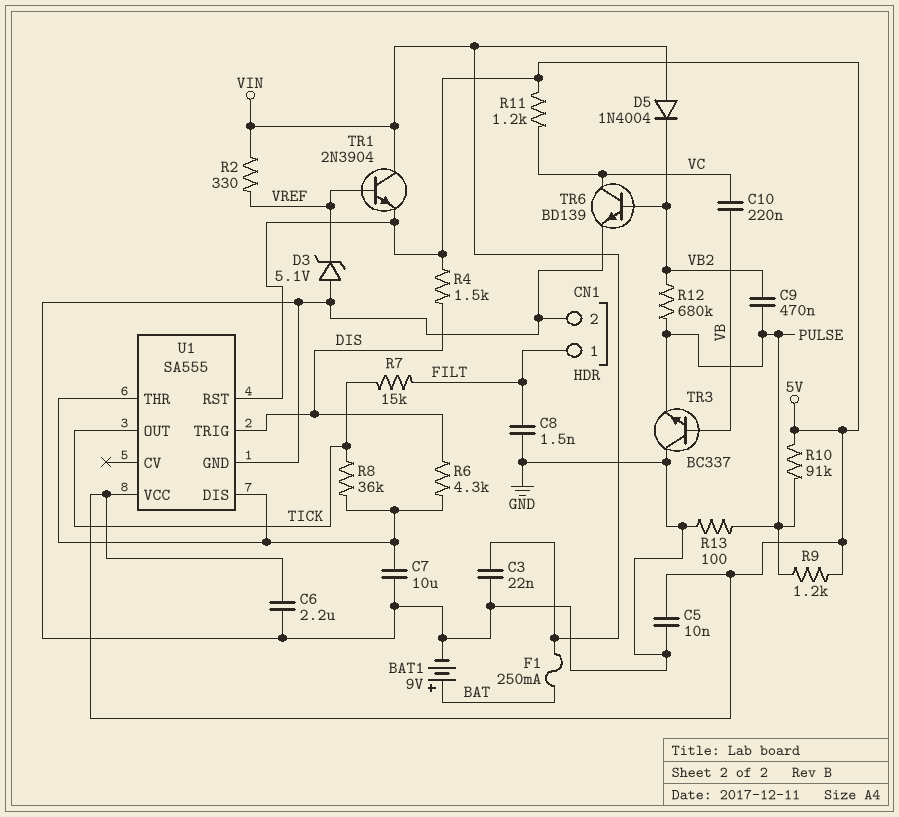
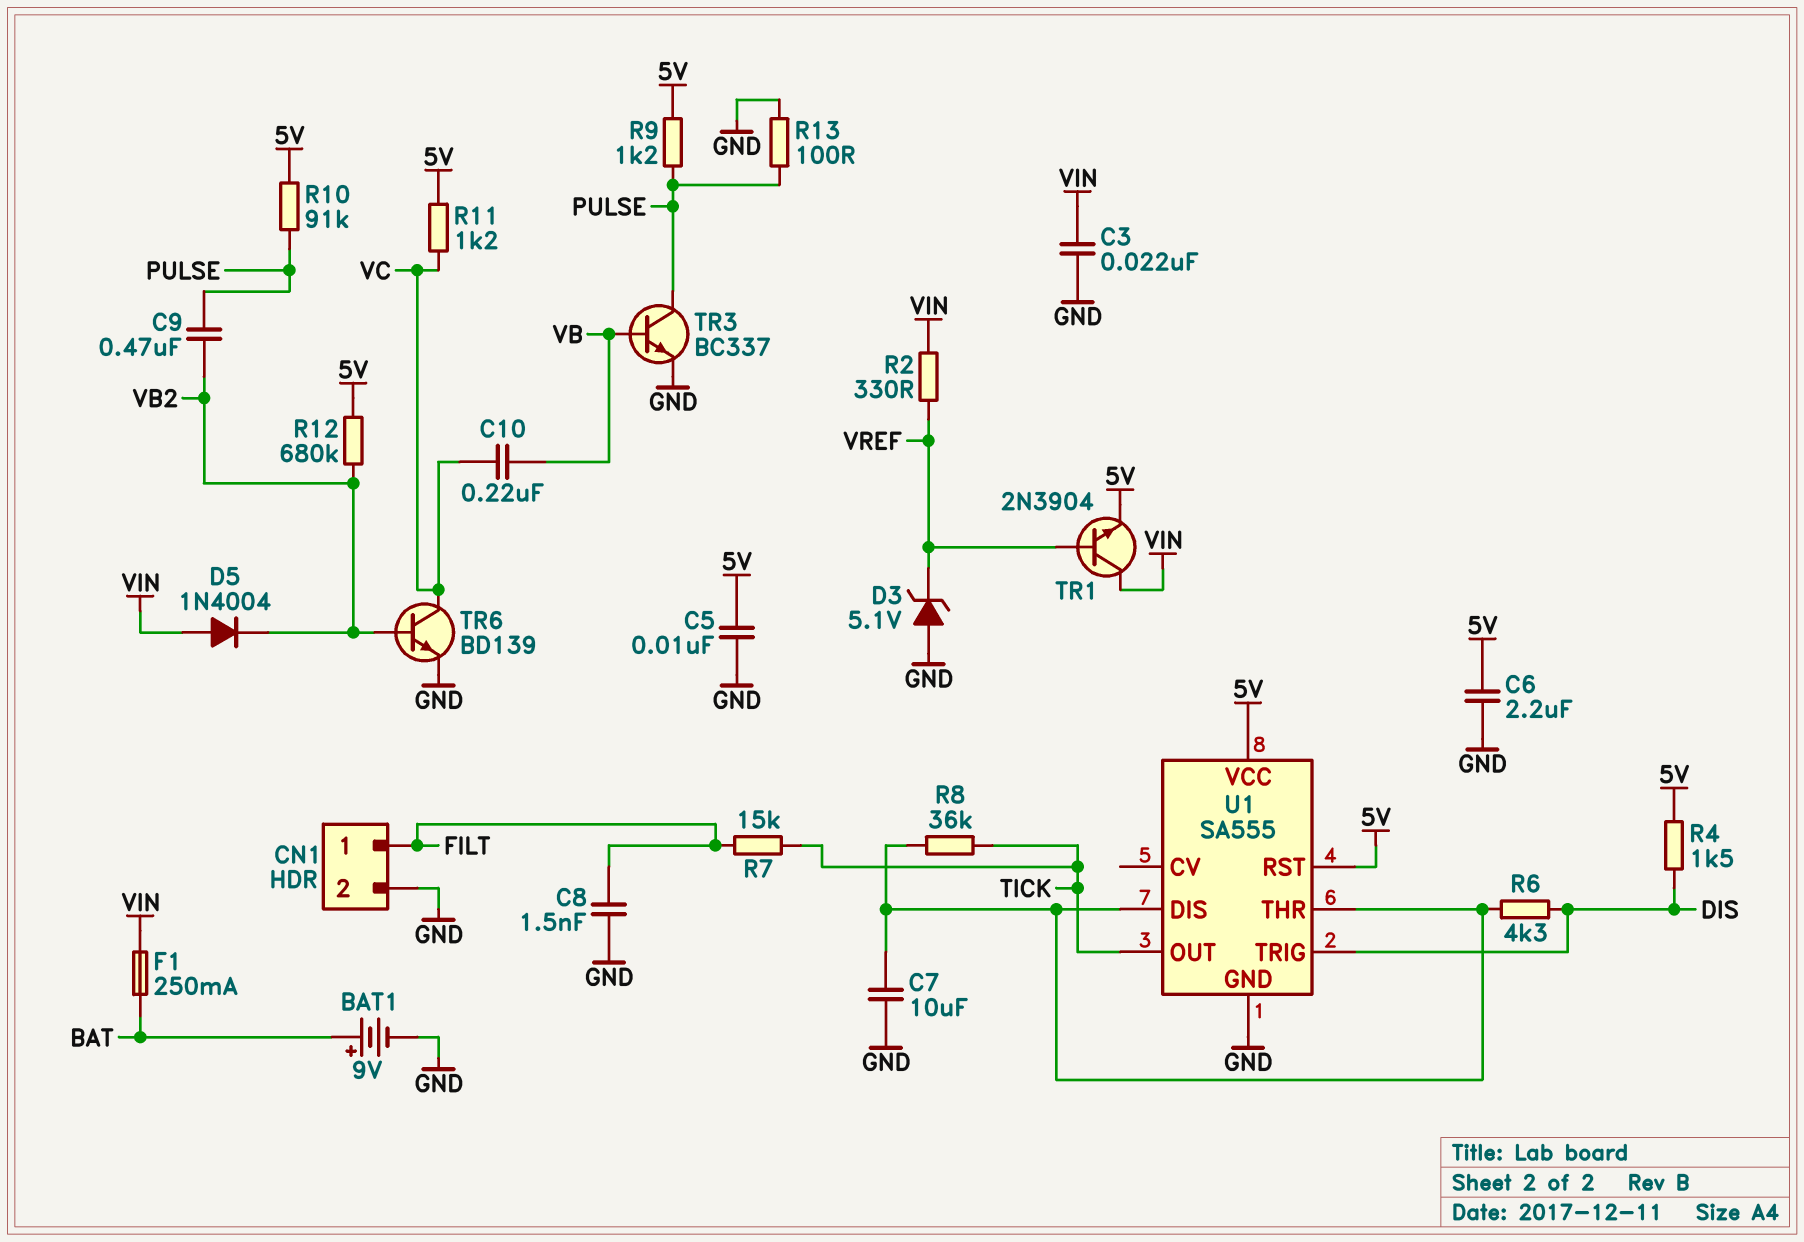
R12: 680k (PULSE, VB2) -> 680k (5V, VB2)
TR3: NPN BC337 (B VB, C GND, E PULSE) -> NPN BC337 (B VB, C PULSE, E GND)

